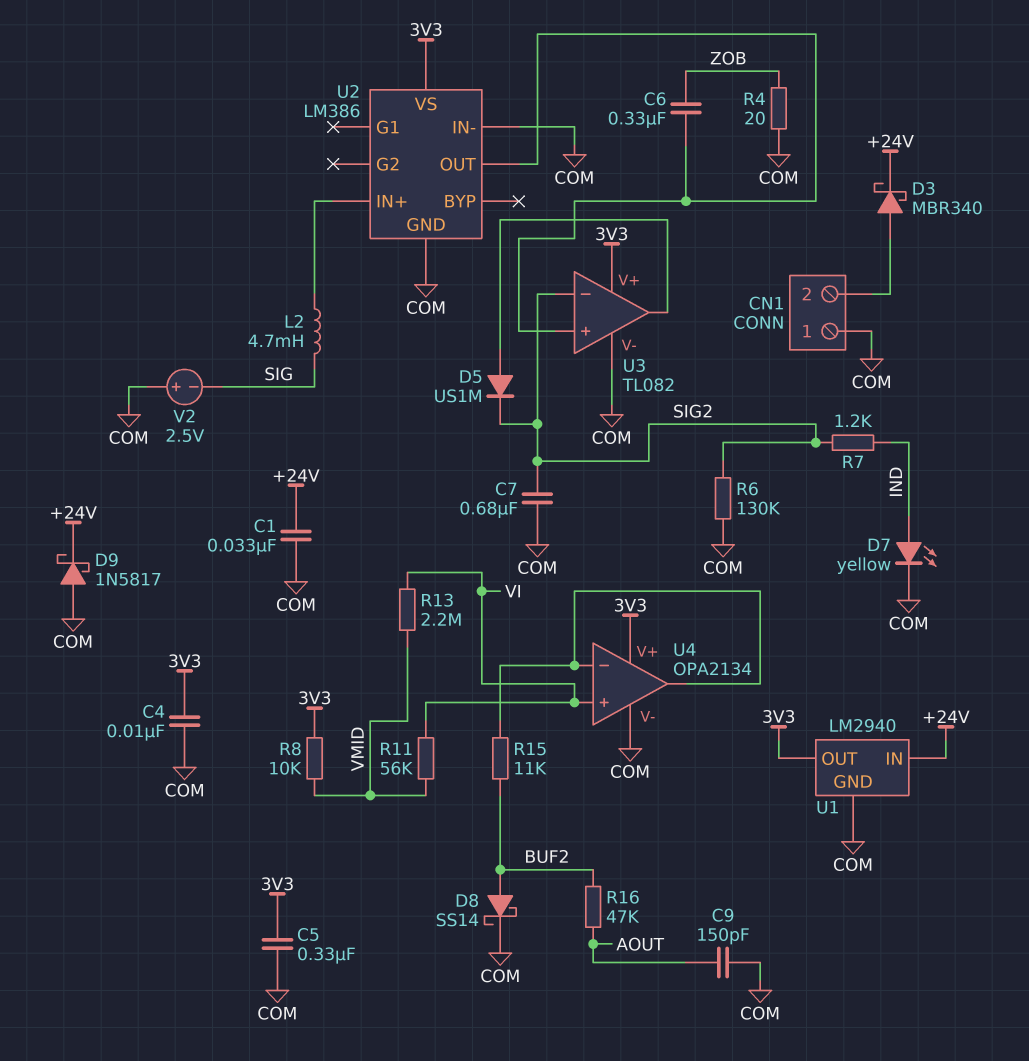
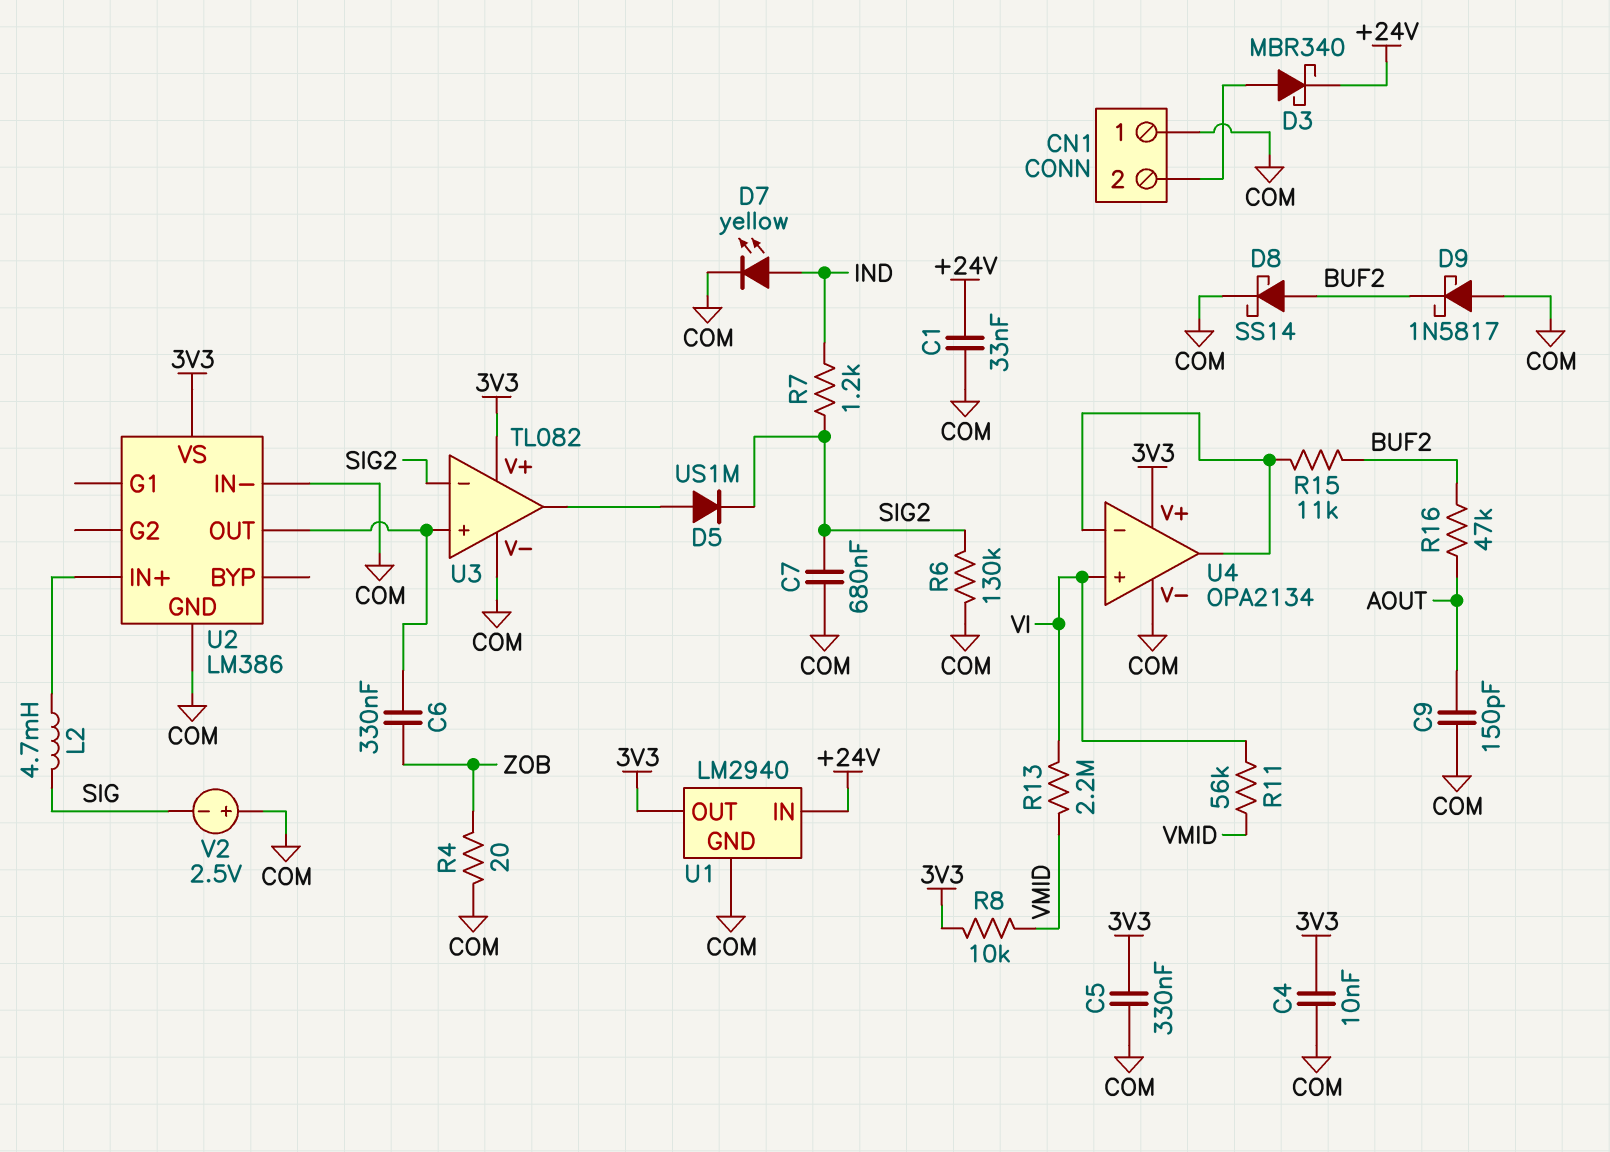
D9: schottky 1N5817 (A COM, K +24V) -> schottky 1N5817 (A COM, K BUF2)

